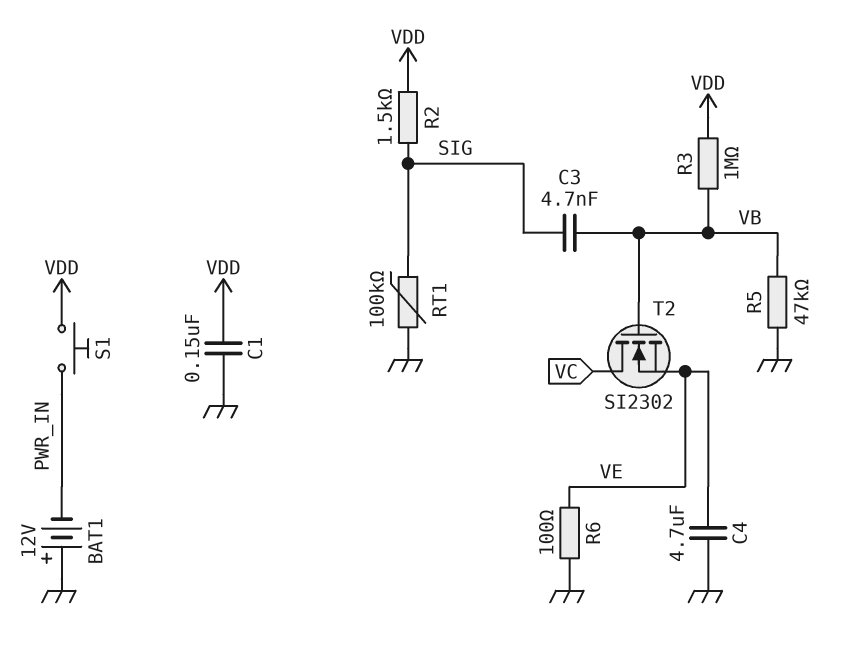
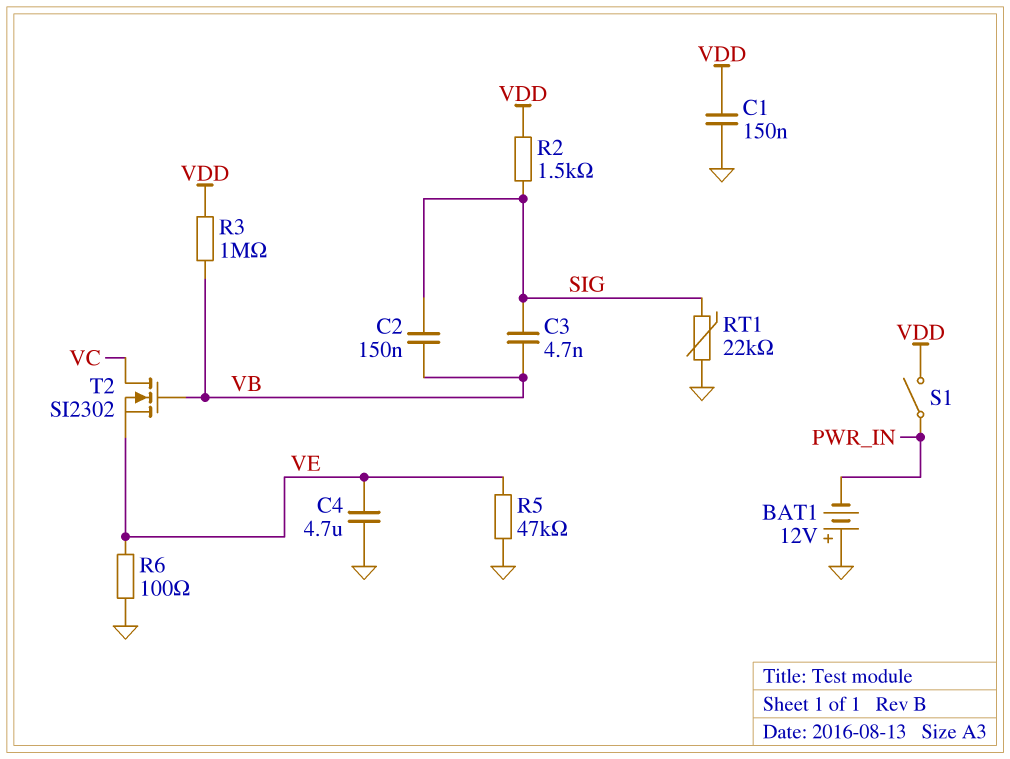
C2: none -> 150nF (SIG, VB)
R5: 47k (GND, VB) -> 47k (GND, VE)
RT1: 100k (GND, SIG) -> 22k (GND, SIG)
S1: button (PWR_IN, VDD) -> switch (PWR_IN, VDD)

